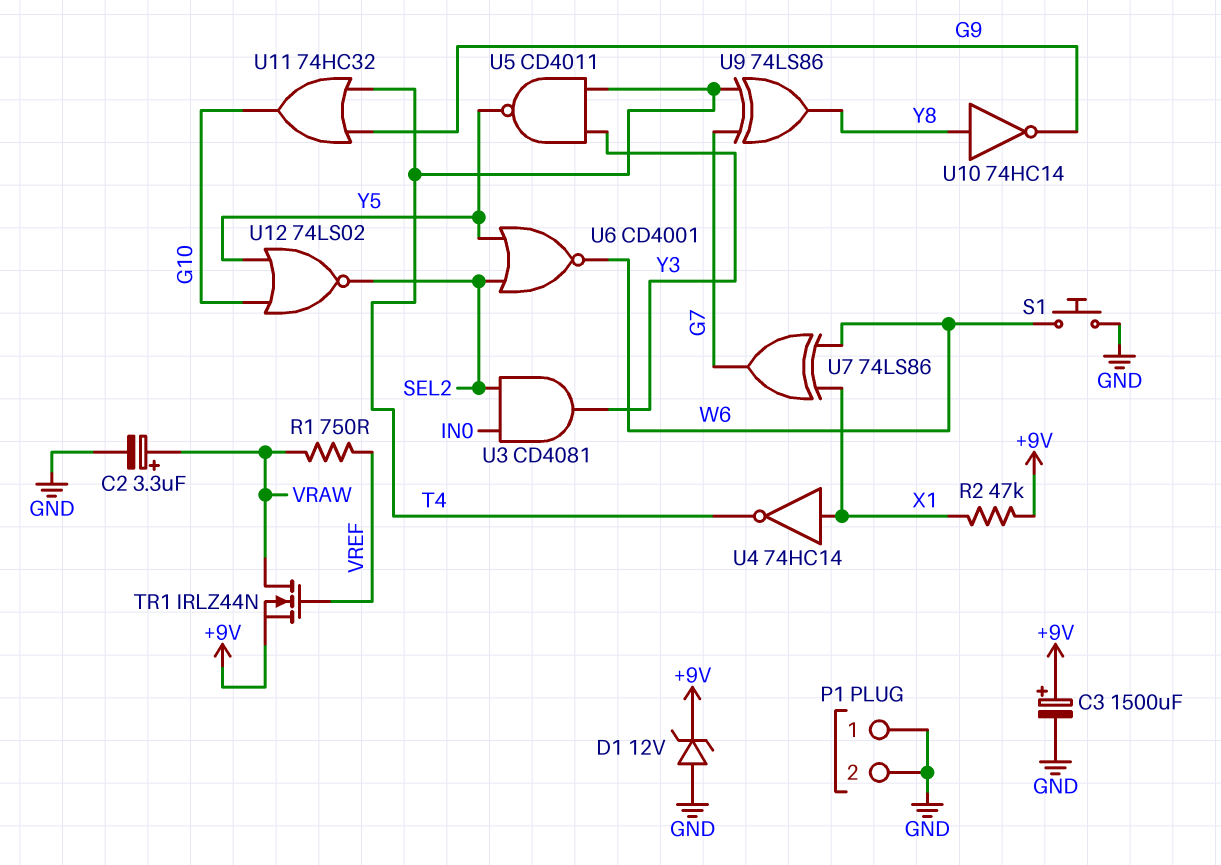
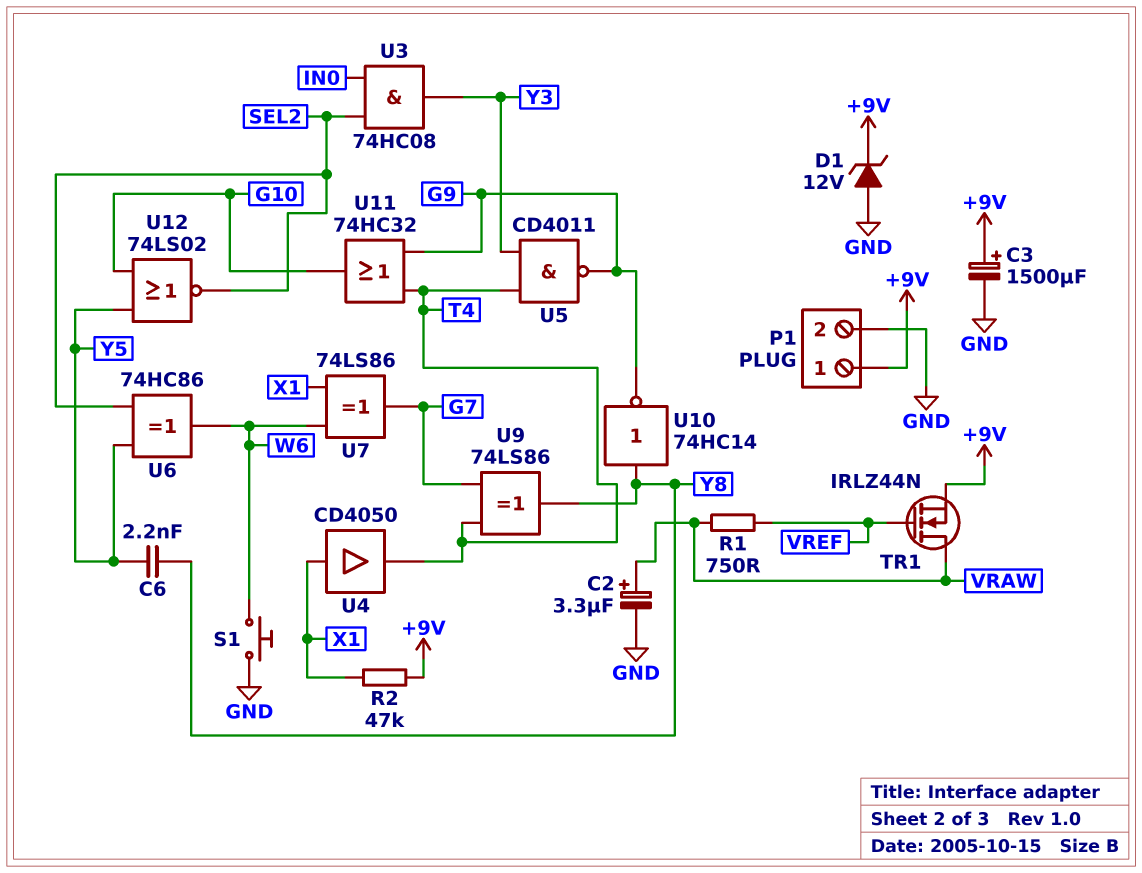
C6: none -> 2.2nF (Y5, Y8)
P1 pin 1: GND -> +9V
U3: AND CD4081 (in IN0, in SEL2, out Y3) -> AND 74HC08 (in IN0, in SEL2, out Y3)
U4: NOT 74HC14 (in X1, out T4) -> buffer CD4050 (in X1, out T4)
U5: NAND CD4011 (in T4, in Y3, out Y5) -> NAND CD4011 (in T4, in Y3, out G9)
U6: NOR CD4001 (in SEL2, in Y5, out W6) -> XOR 74HC86 (in SEL2, in Y5, out W6)

